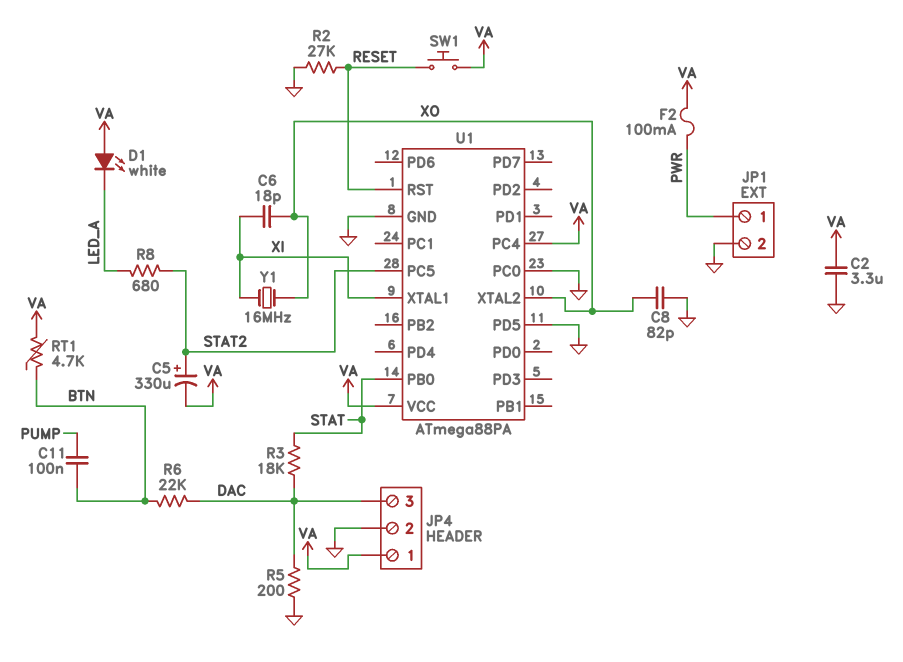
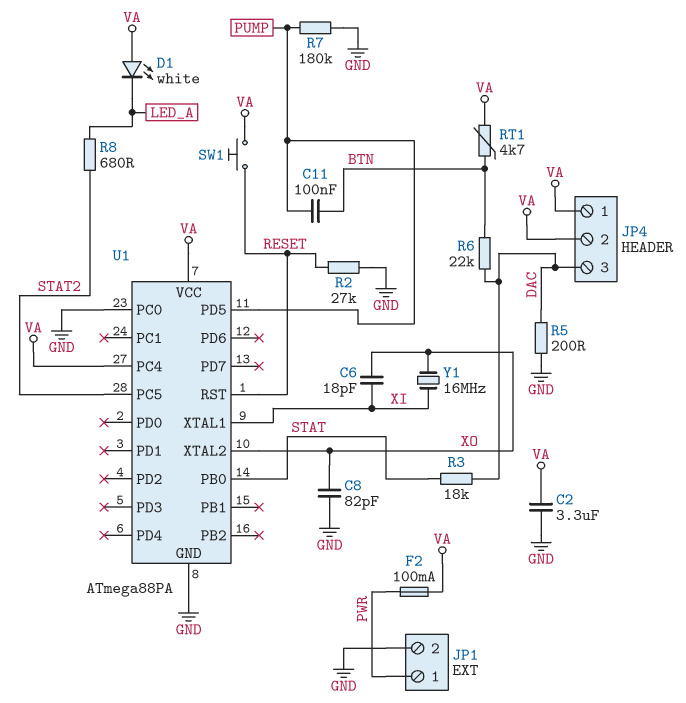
C5: 330uF (plus STAT2, minus VA) -> none
JP4 pin 2: GND -> VA
R7: none -> 180k (GND, PUMP)
U1 pin PD5: GND -> PUMP

